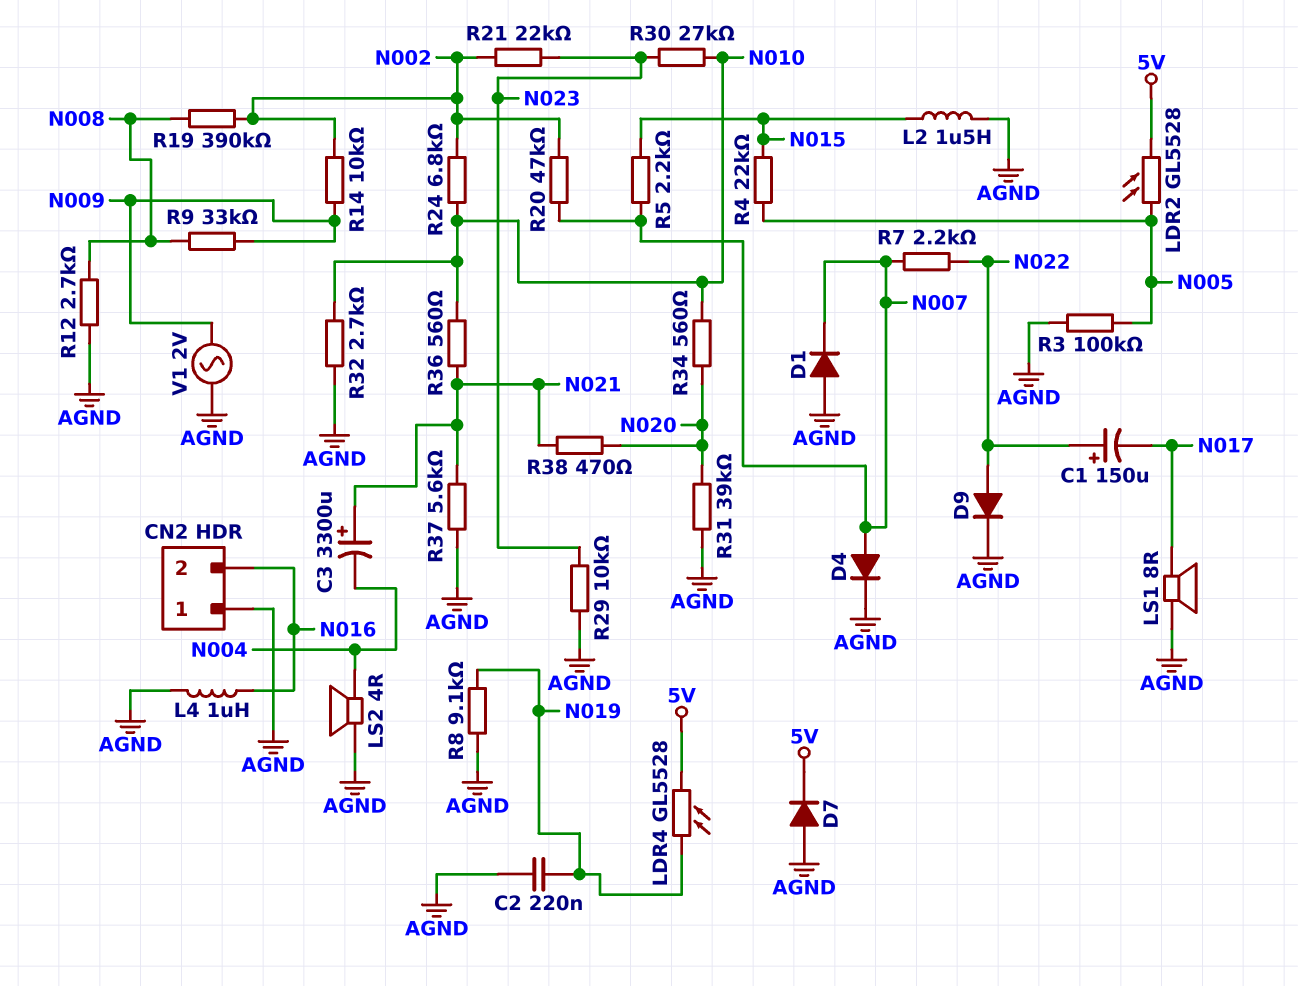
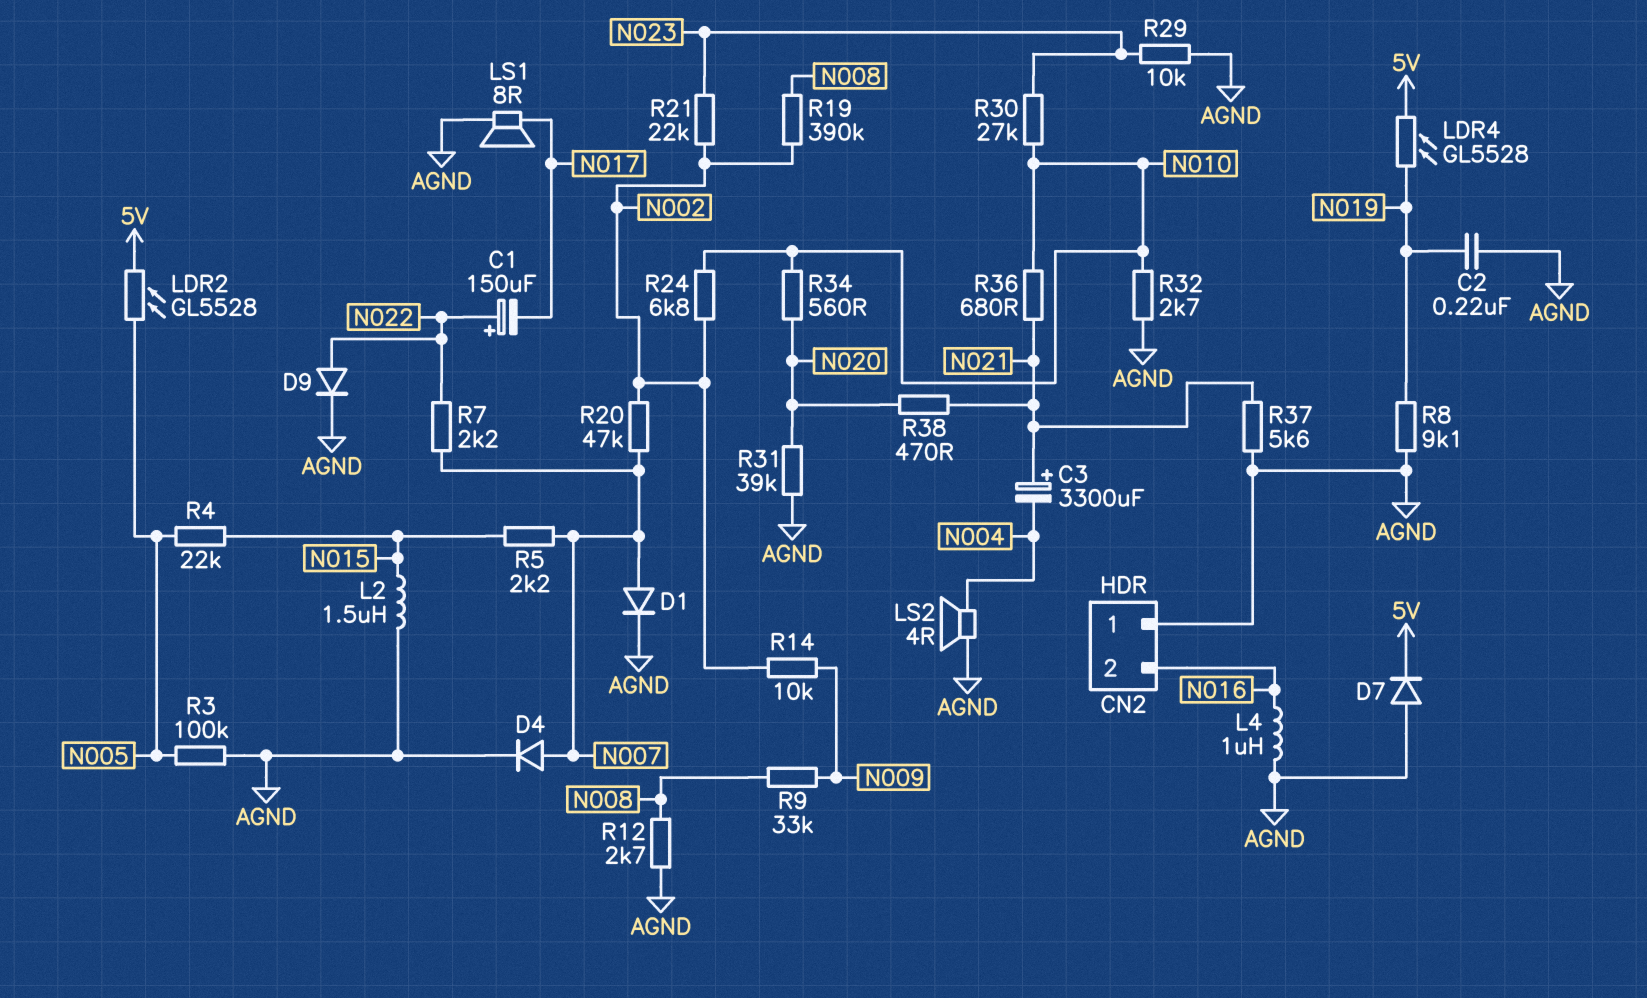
D1: diode (A AGND, K N007) -> diode (A N007, K AGND)
R36: 560 (N010, N021) -> 680 (N010, N021)
V1: AC 2V (AGND, N009) -> none

